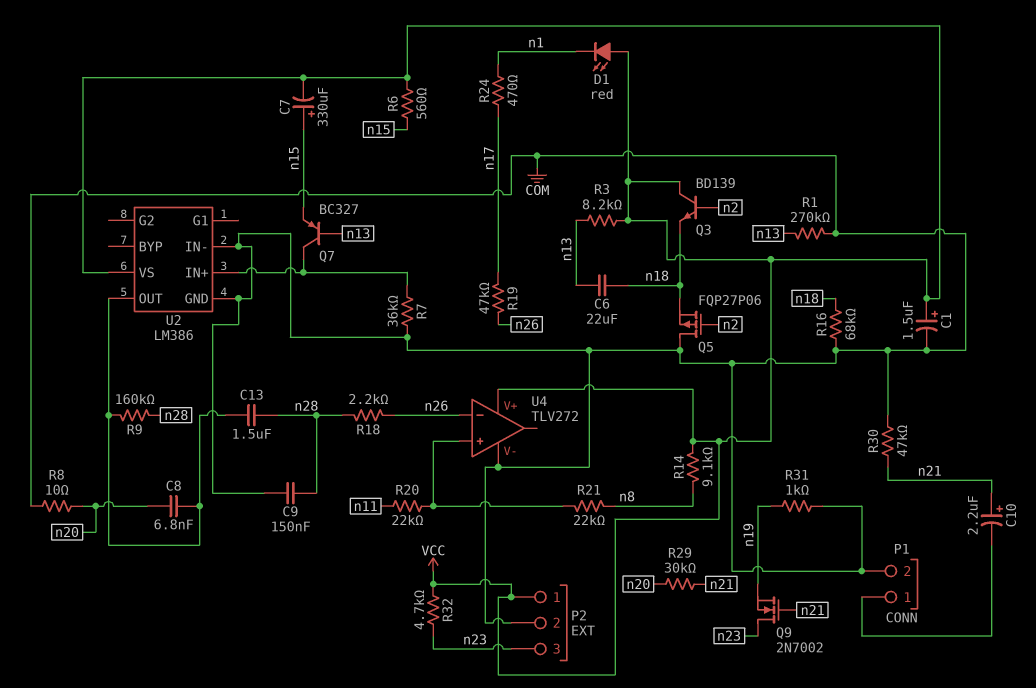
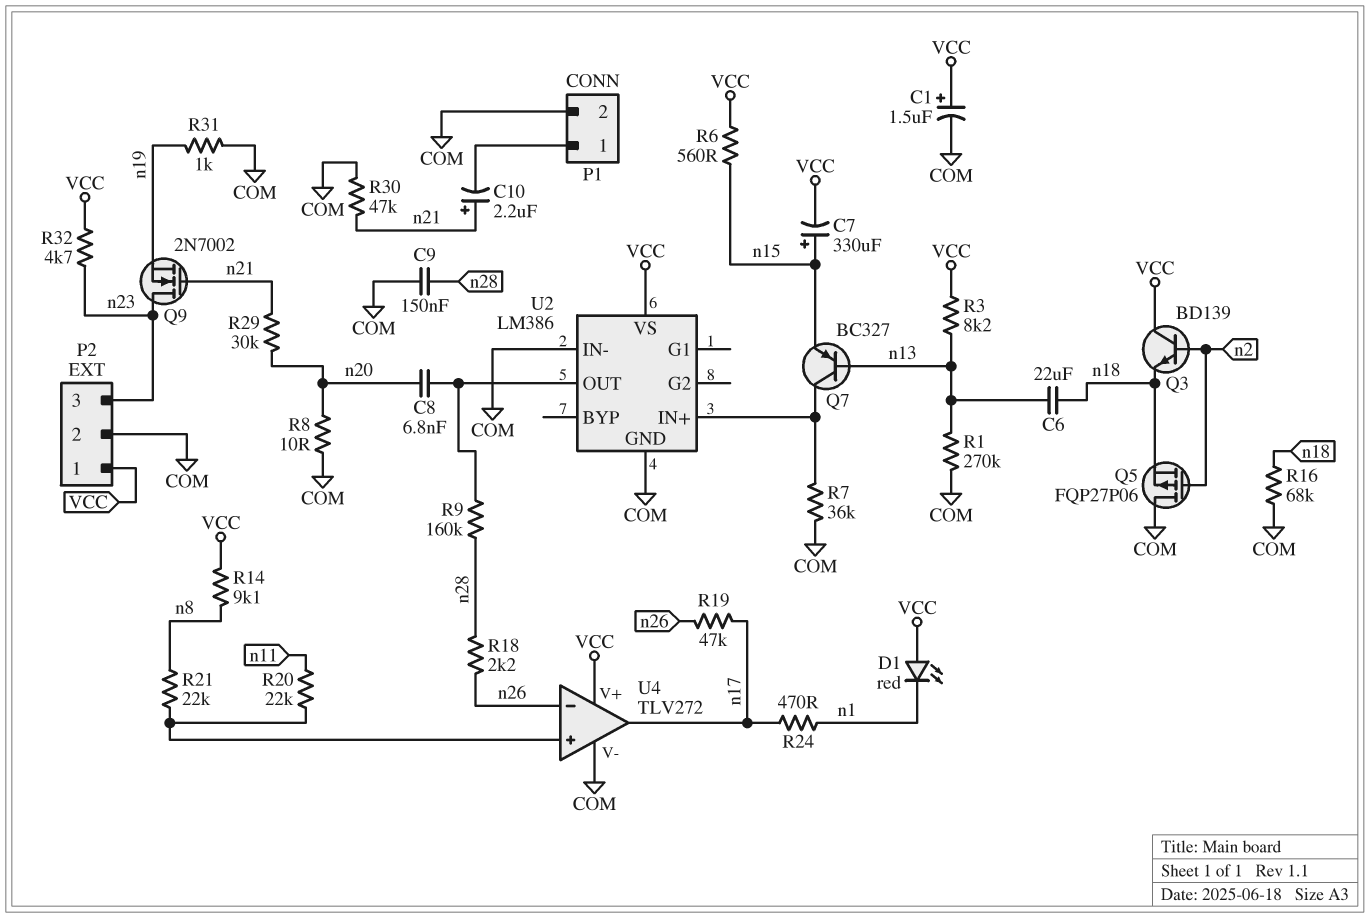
C13: 1.5uF (U2/OUT, n28) -> none
U4 pin out: none -> n17

